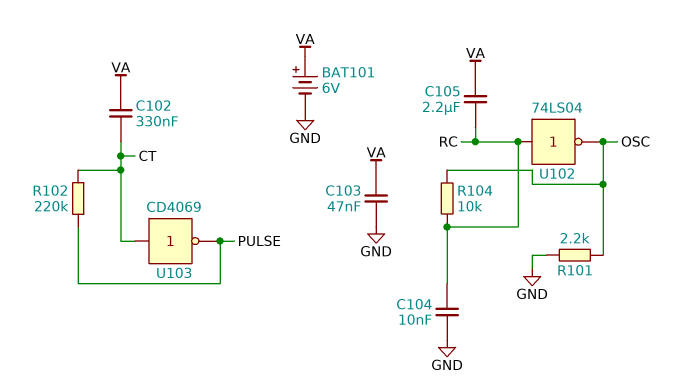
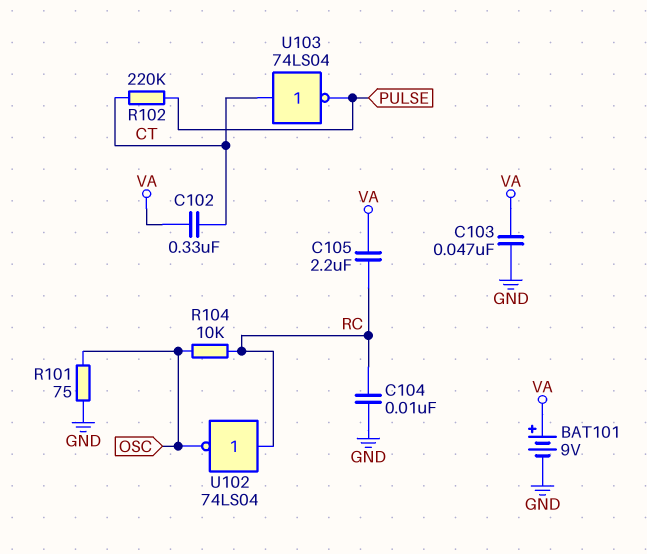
BAT101: 6V (plus VA, minus GND) -> 9V (plus VA, minus GND)
R101: 2.2k (GND, OSC) -> 75 (GND, OSC)
U103: NOT CD4069 (in CT, out PULSE) -> NOT 74LS04 (in CT, out PULSE)

